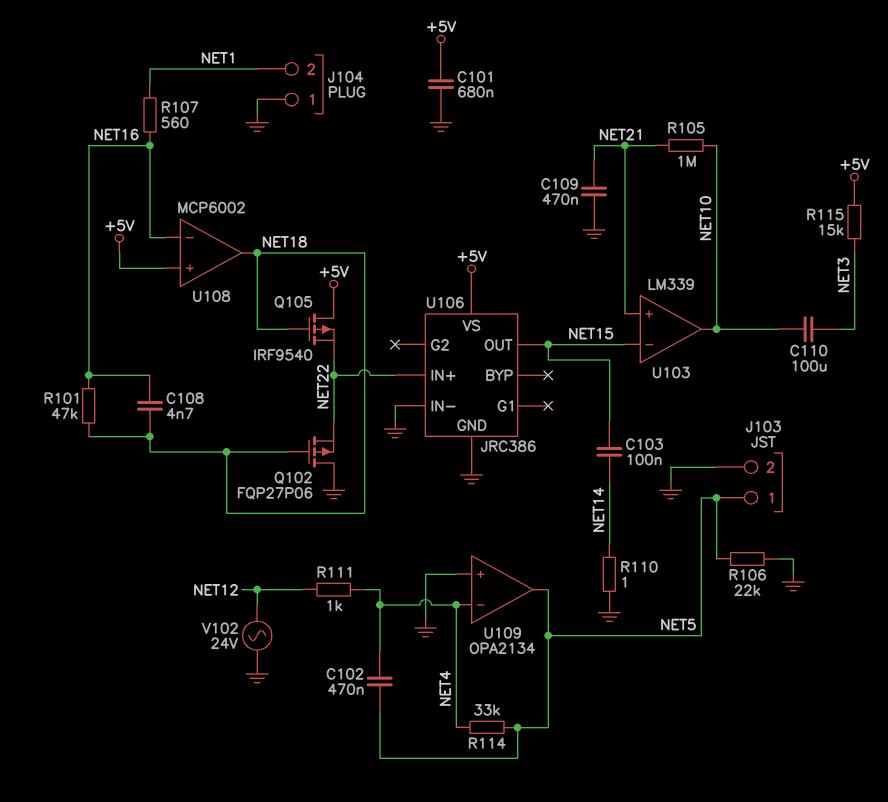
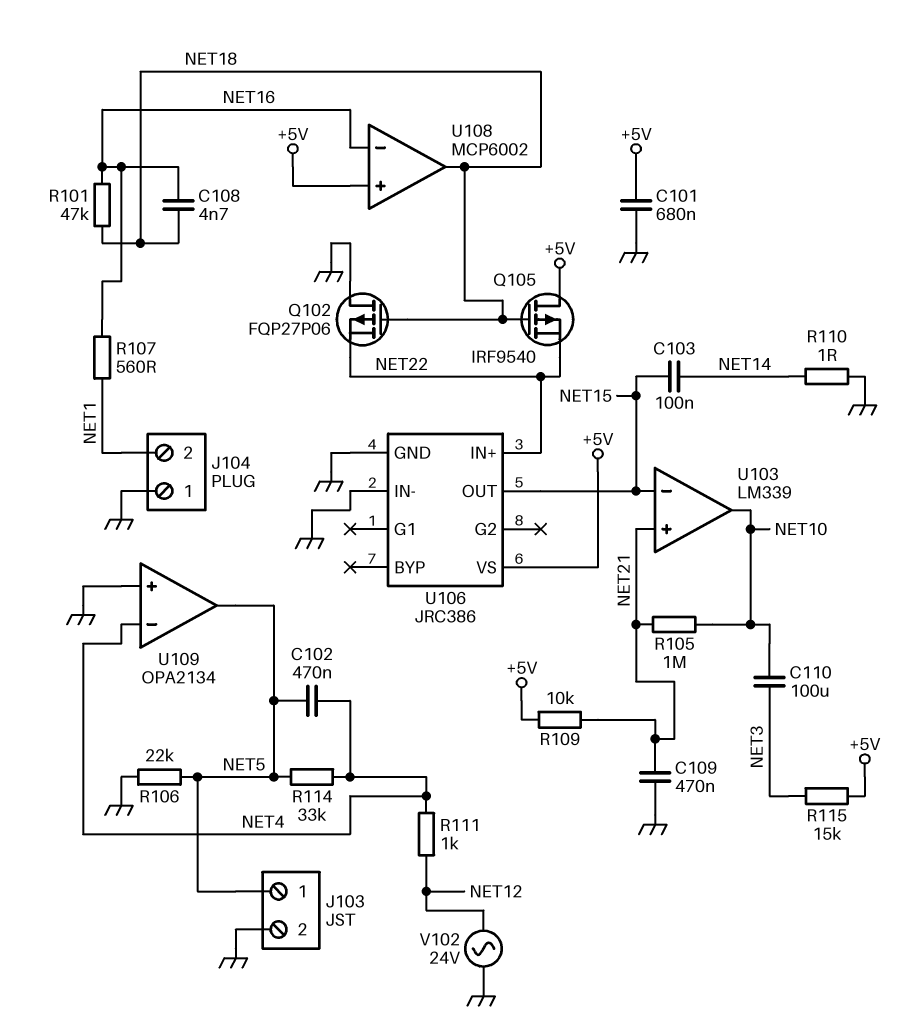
R109: none -> 10k (+5V, NET21)

